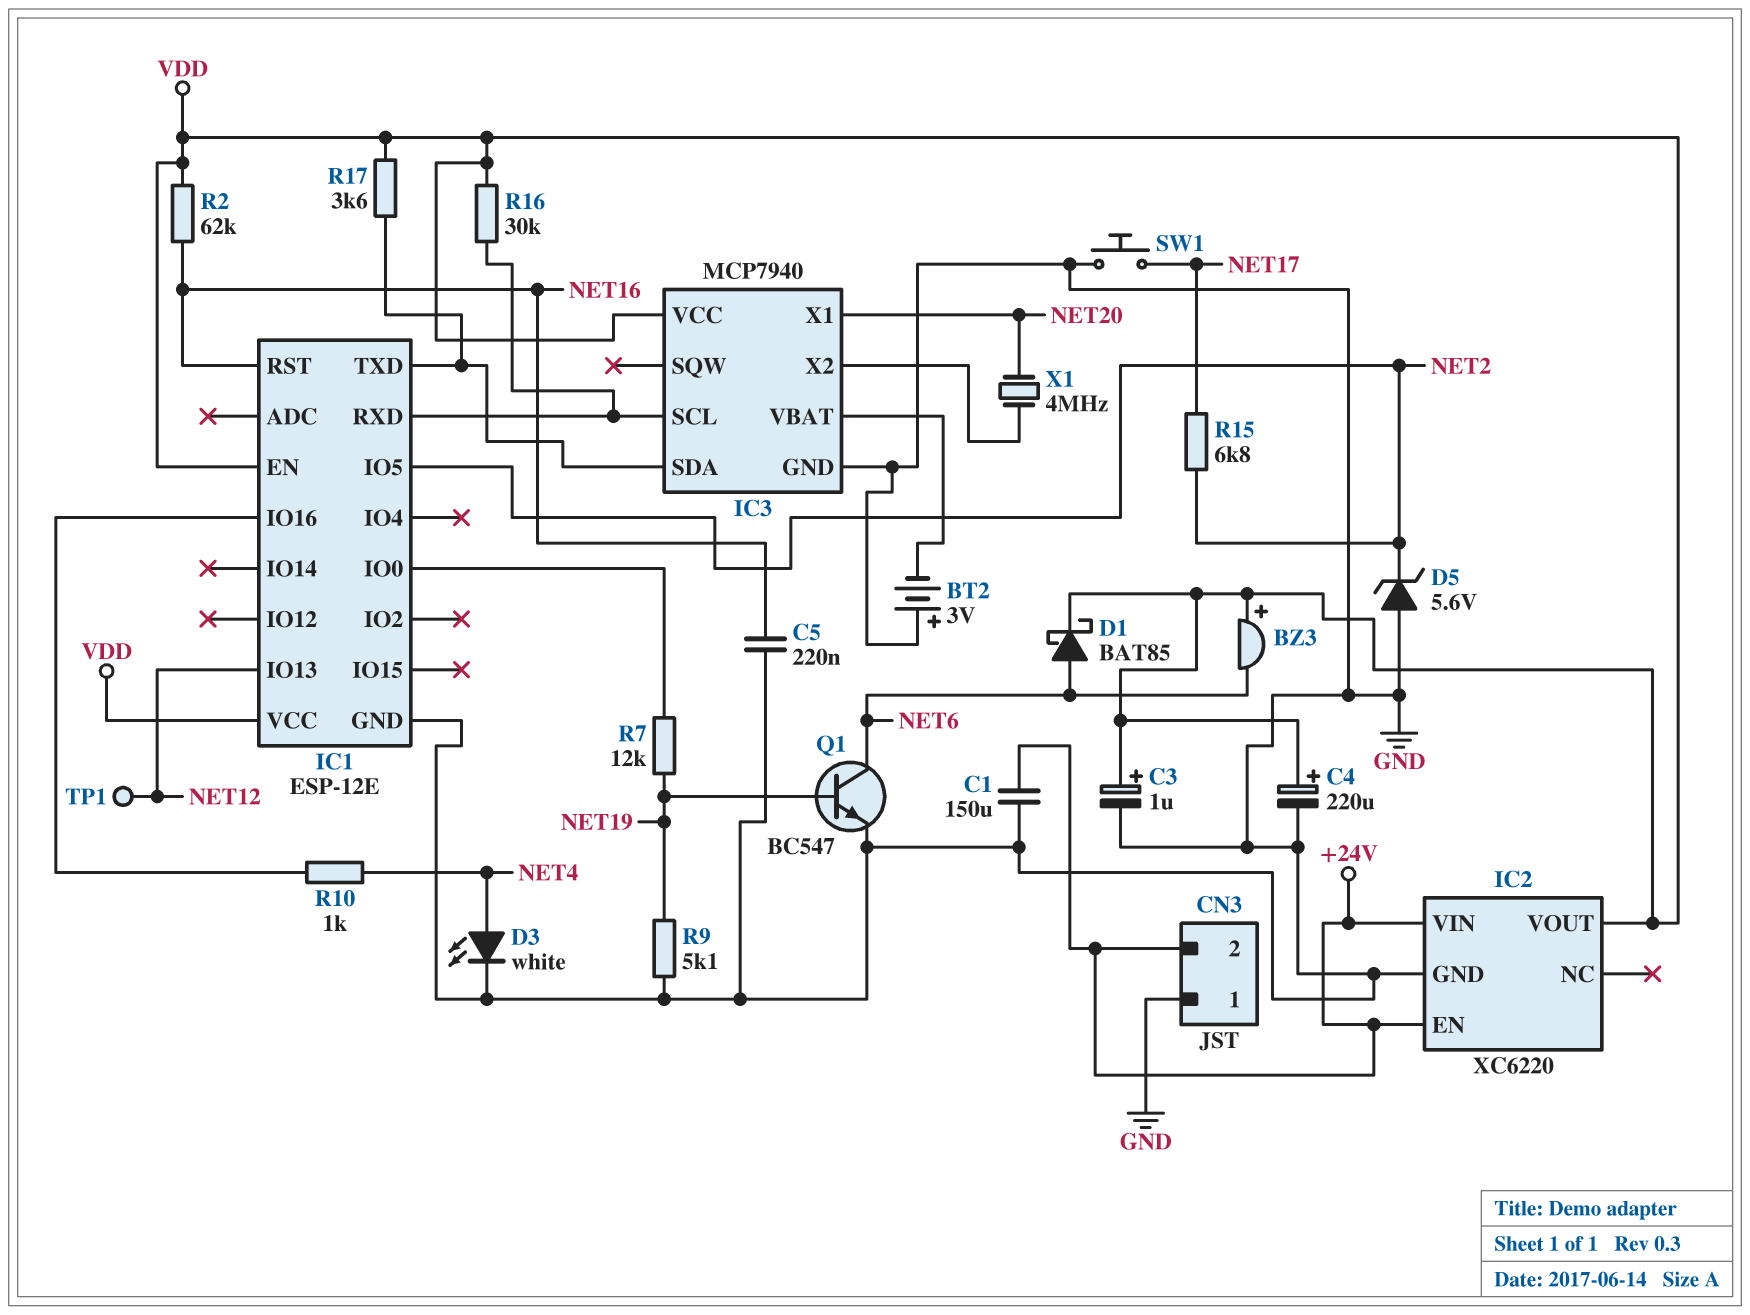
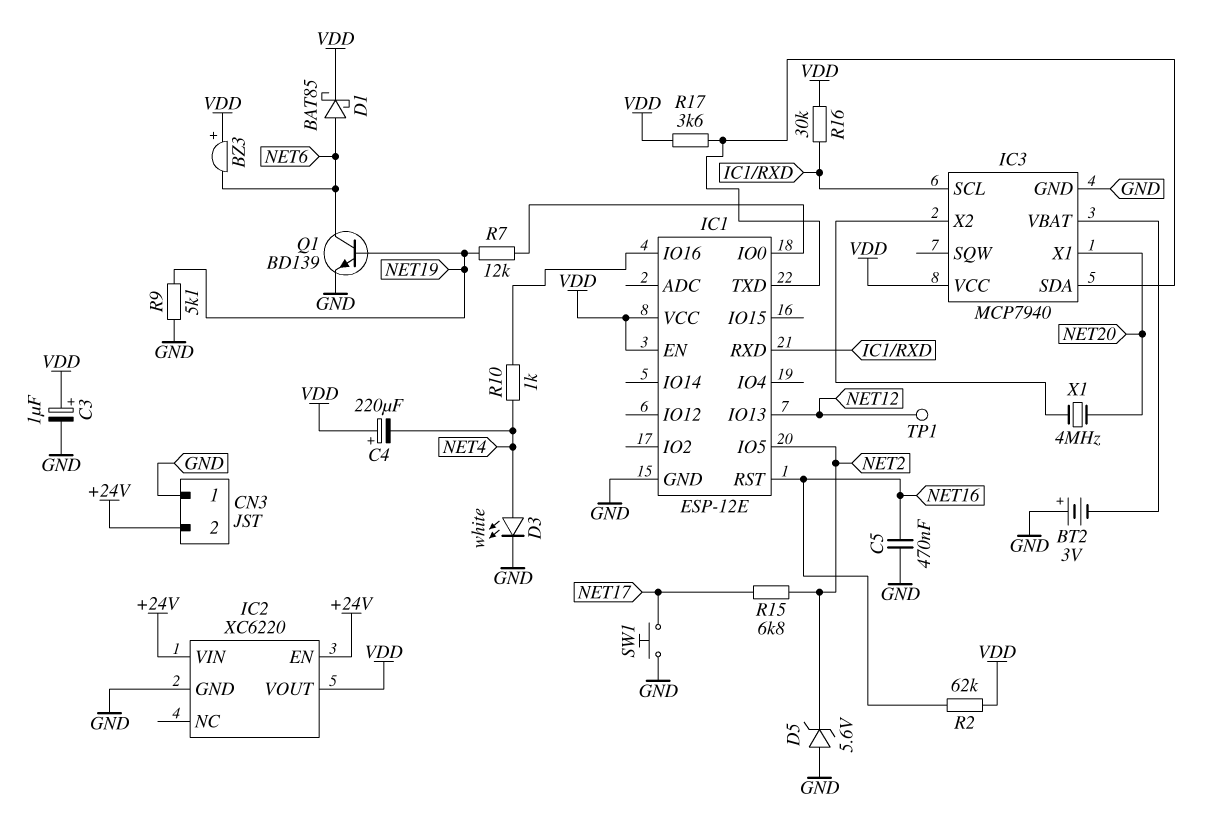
C1: 150uF (+24V, GND) -> none
C4: 220uF (plus VDD, minus GND) -> 220uF (plus VDD, minus NET4)
C5: 220nF (GND, NET16) -> 470nF (GND, NET16)
Q1: NPN BC547 (B NET19, C NET6, E GND) -> NPN BD139 (B NET19, C NET6, E GND)

